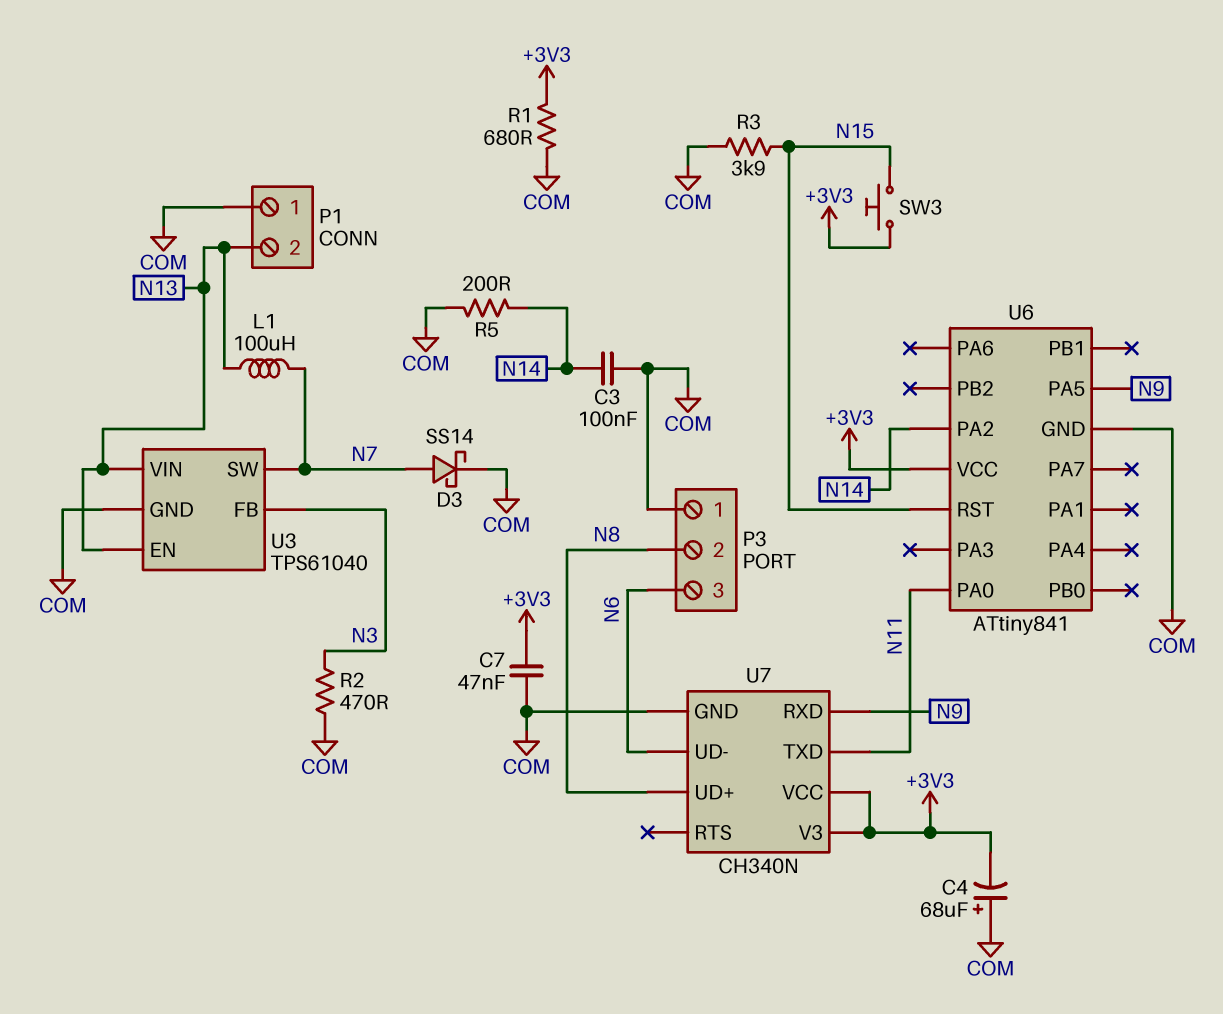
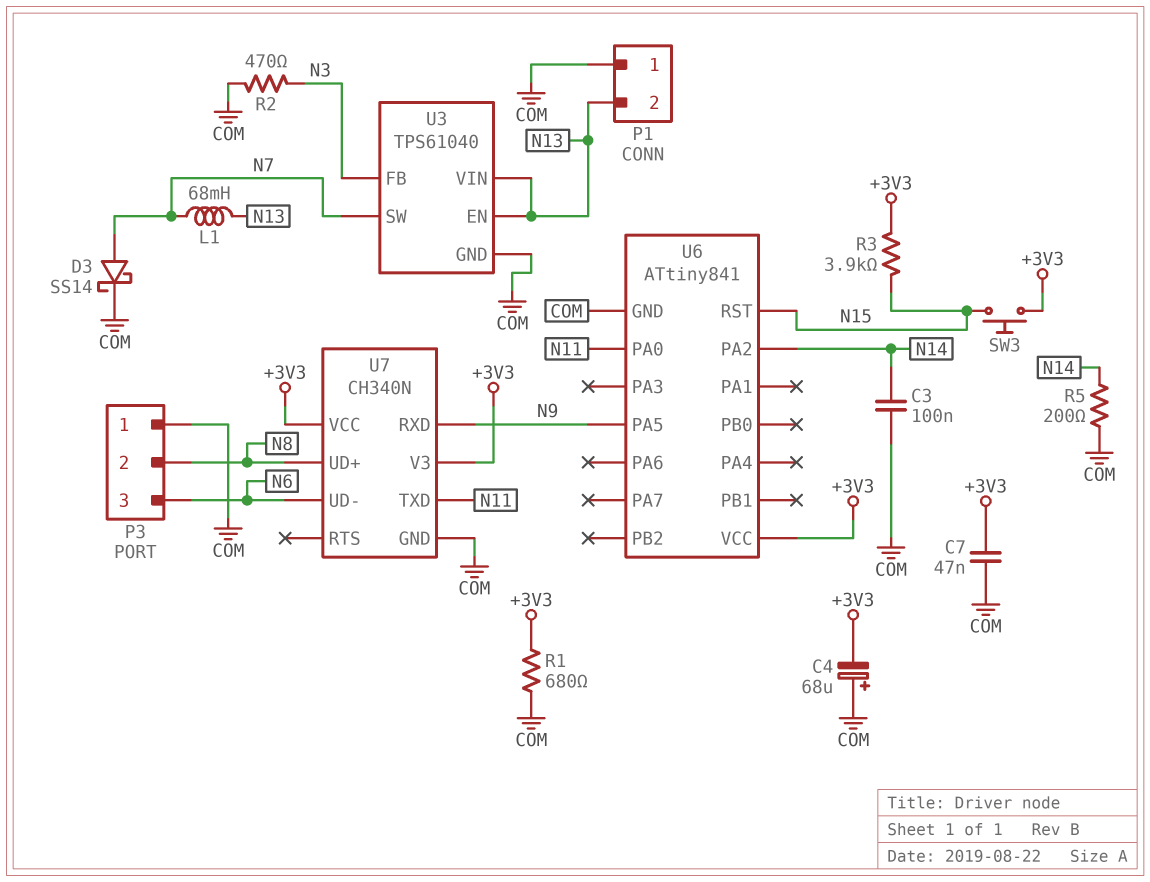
L1: 100uH (N7, N13) -> 68mH (N7, N13)
R3: 3.9k (COM, N15) -> 3.9k (+3V3, N15)

